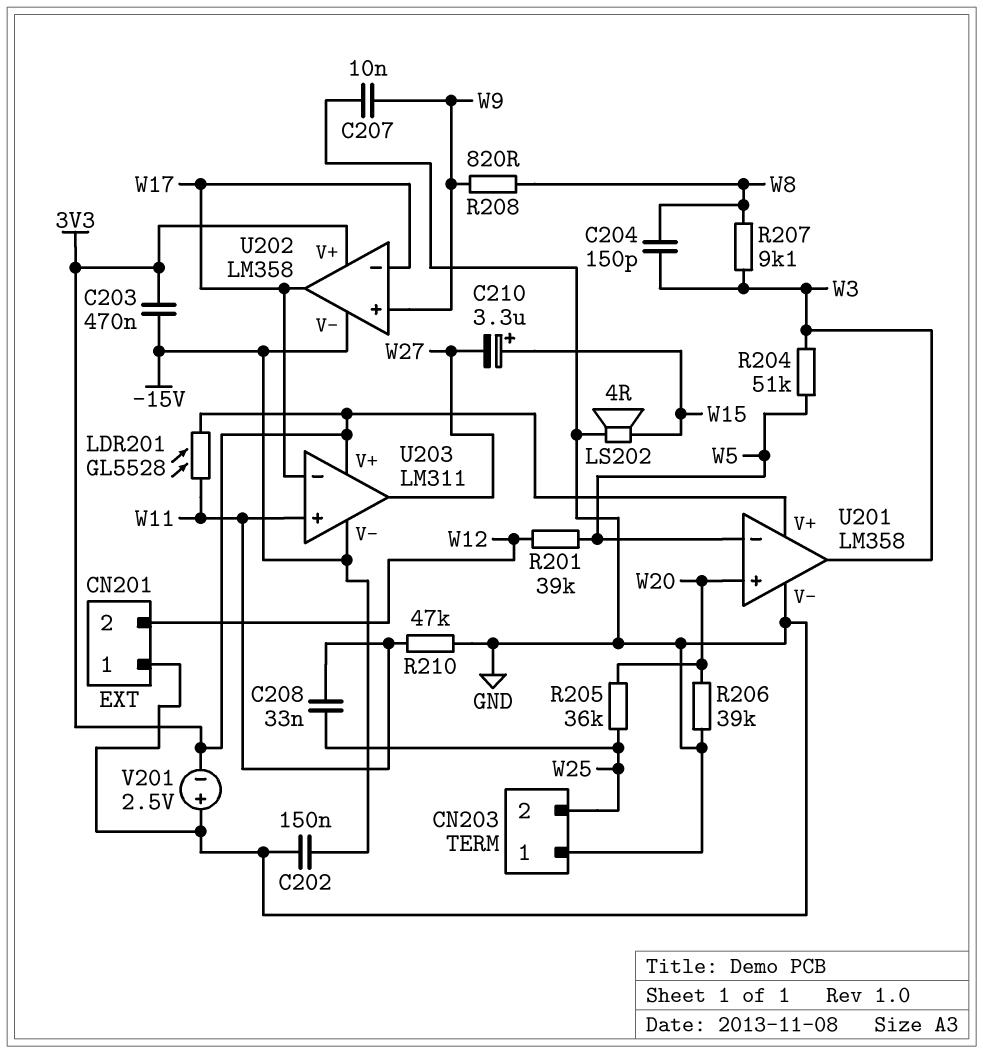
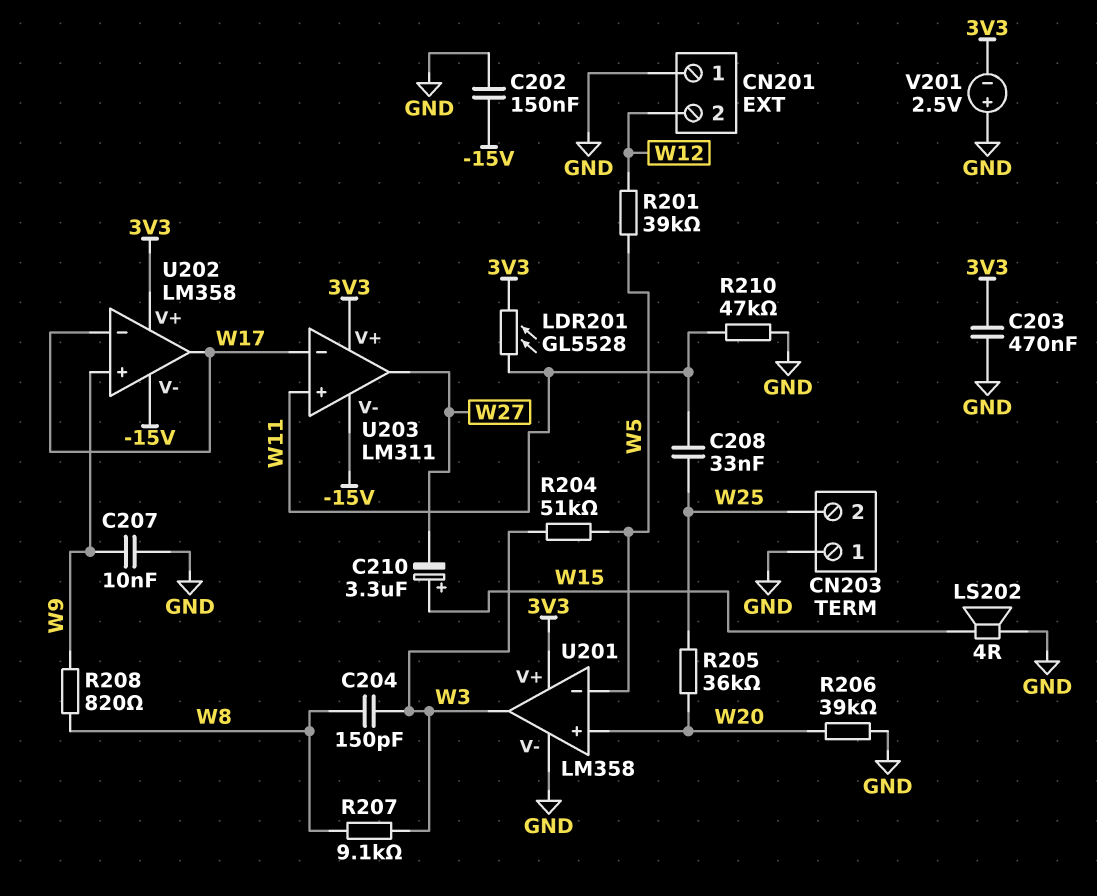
C203: 470nF (-15V, 3V3) -> 470nF (3V3, GND)

